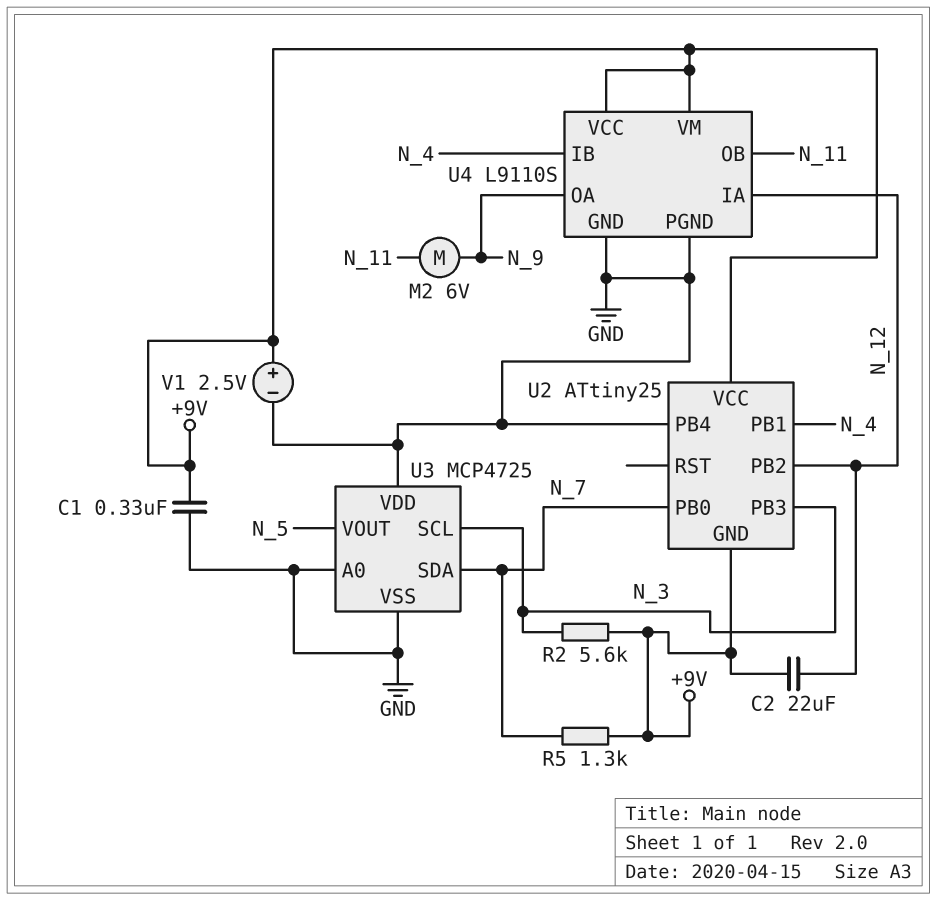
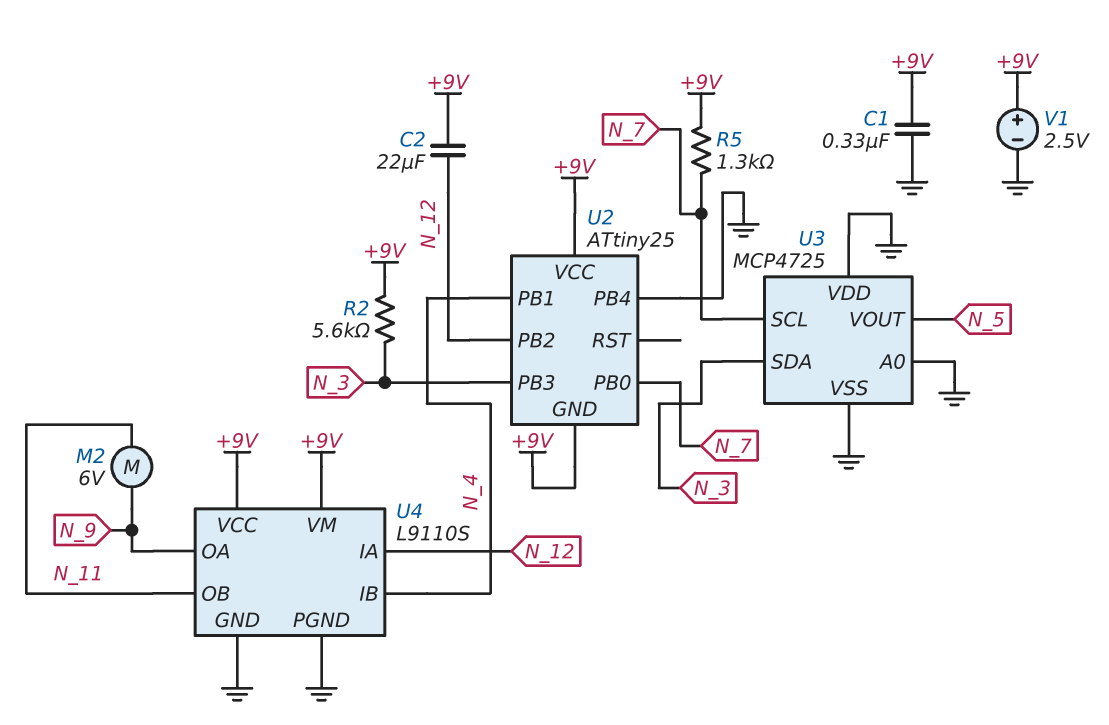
U3 pin SCL: N_3 -> N_7
U3 pin SDA: N_7 -> N_3

